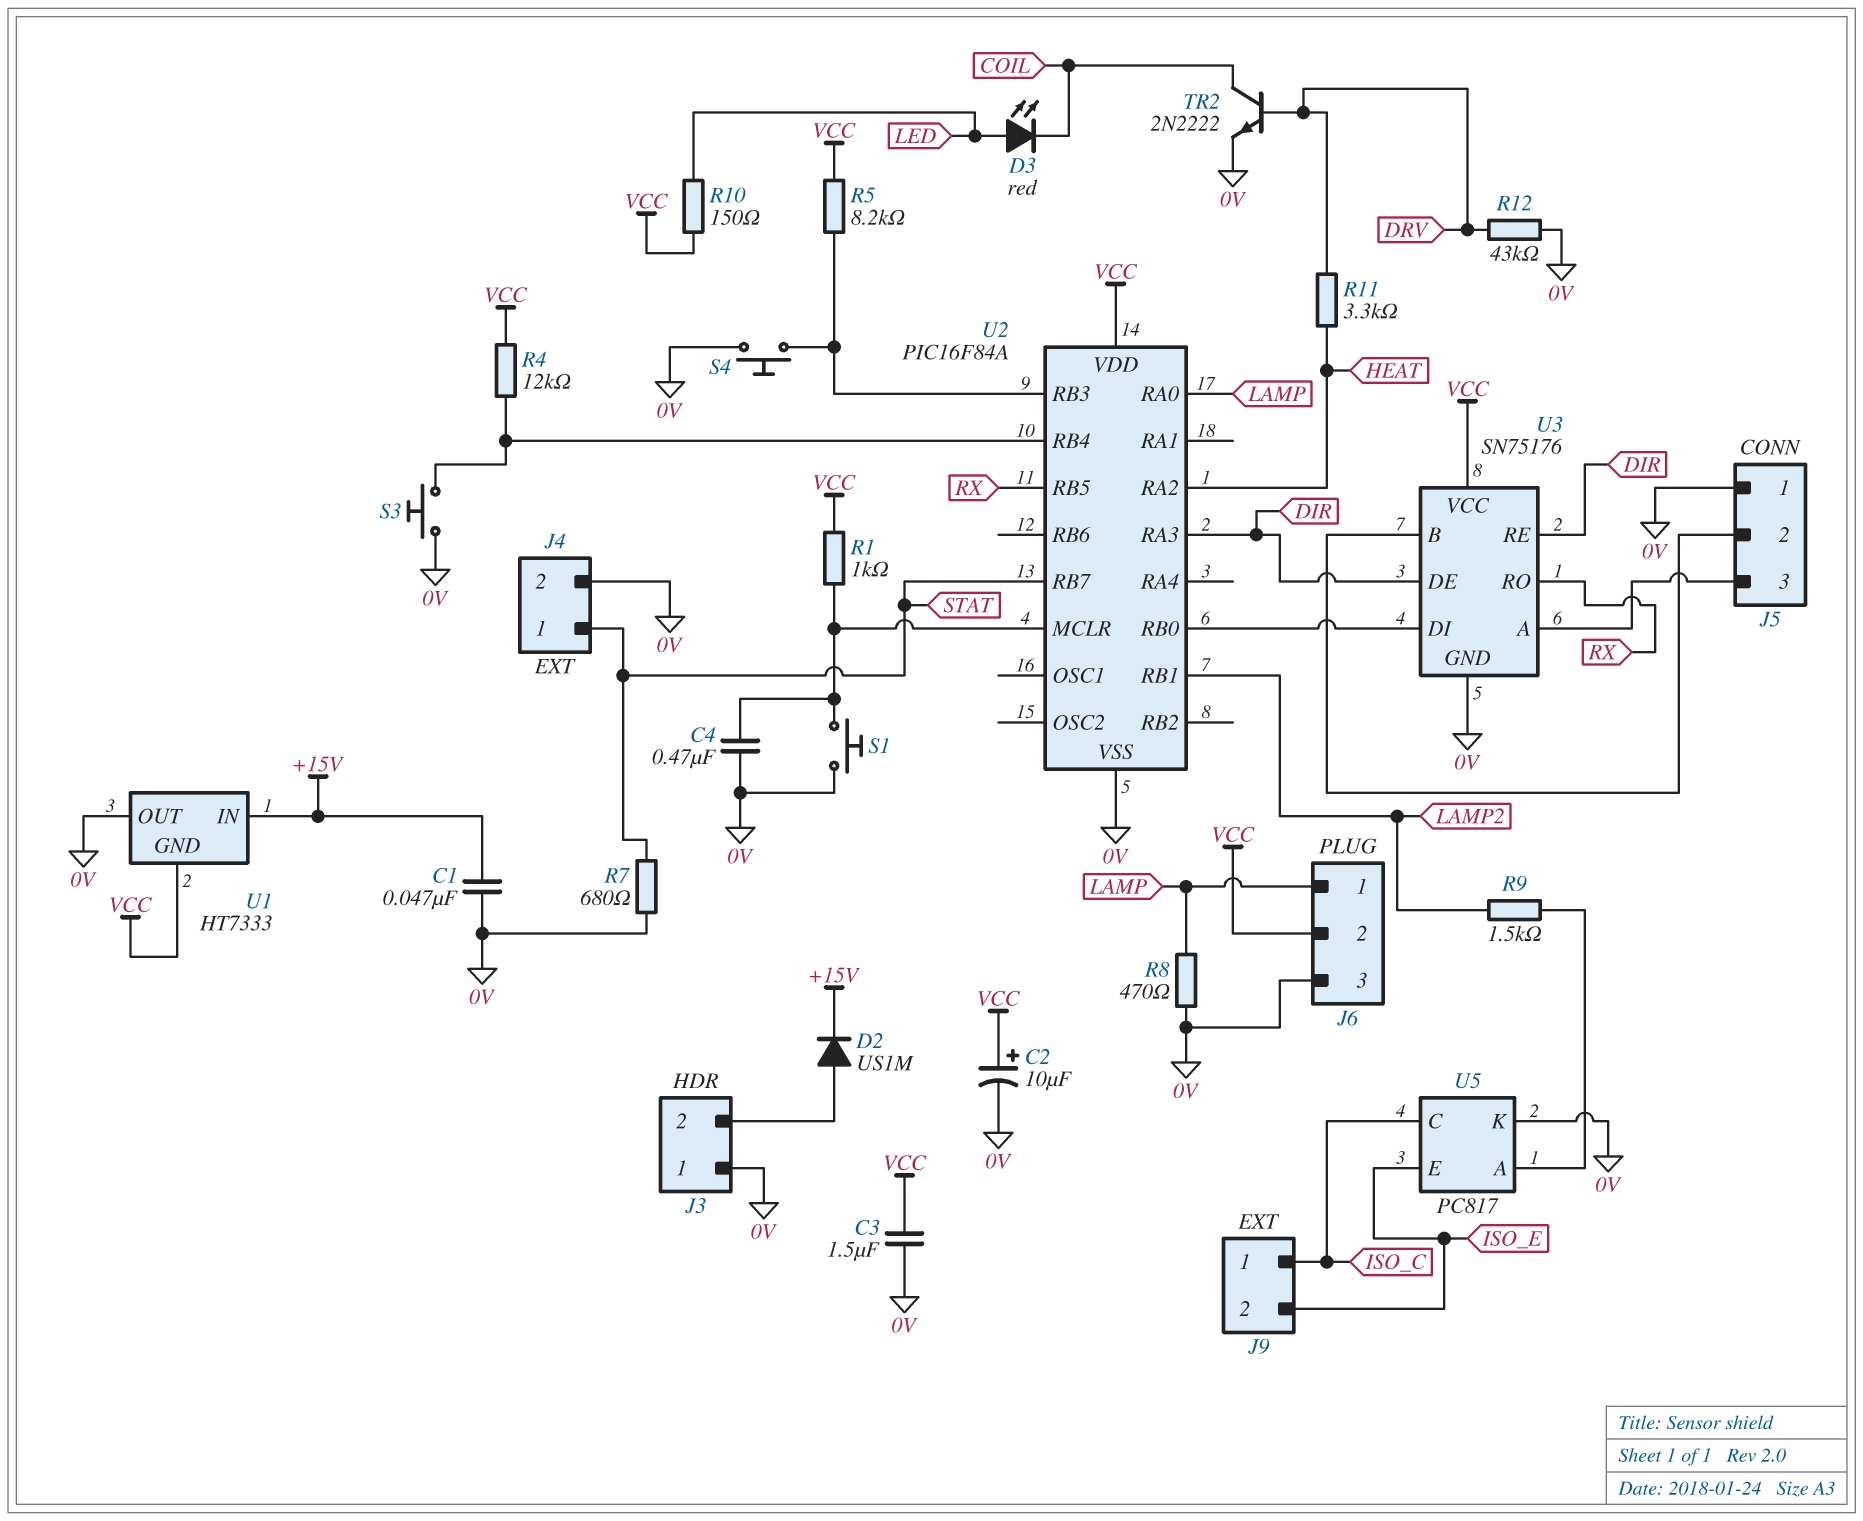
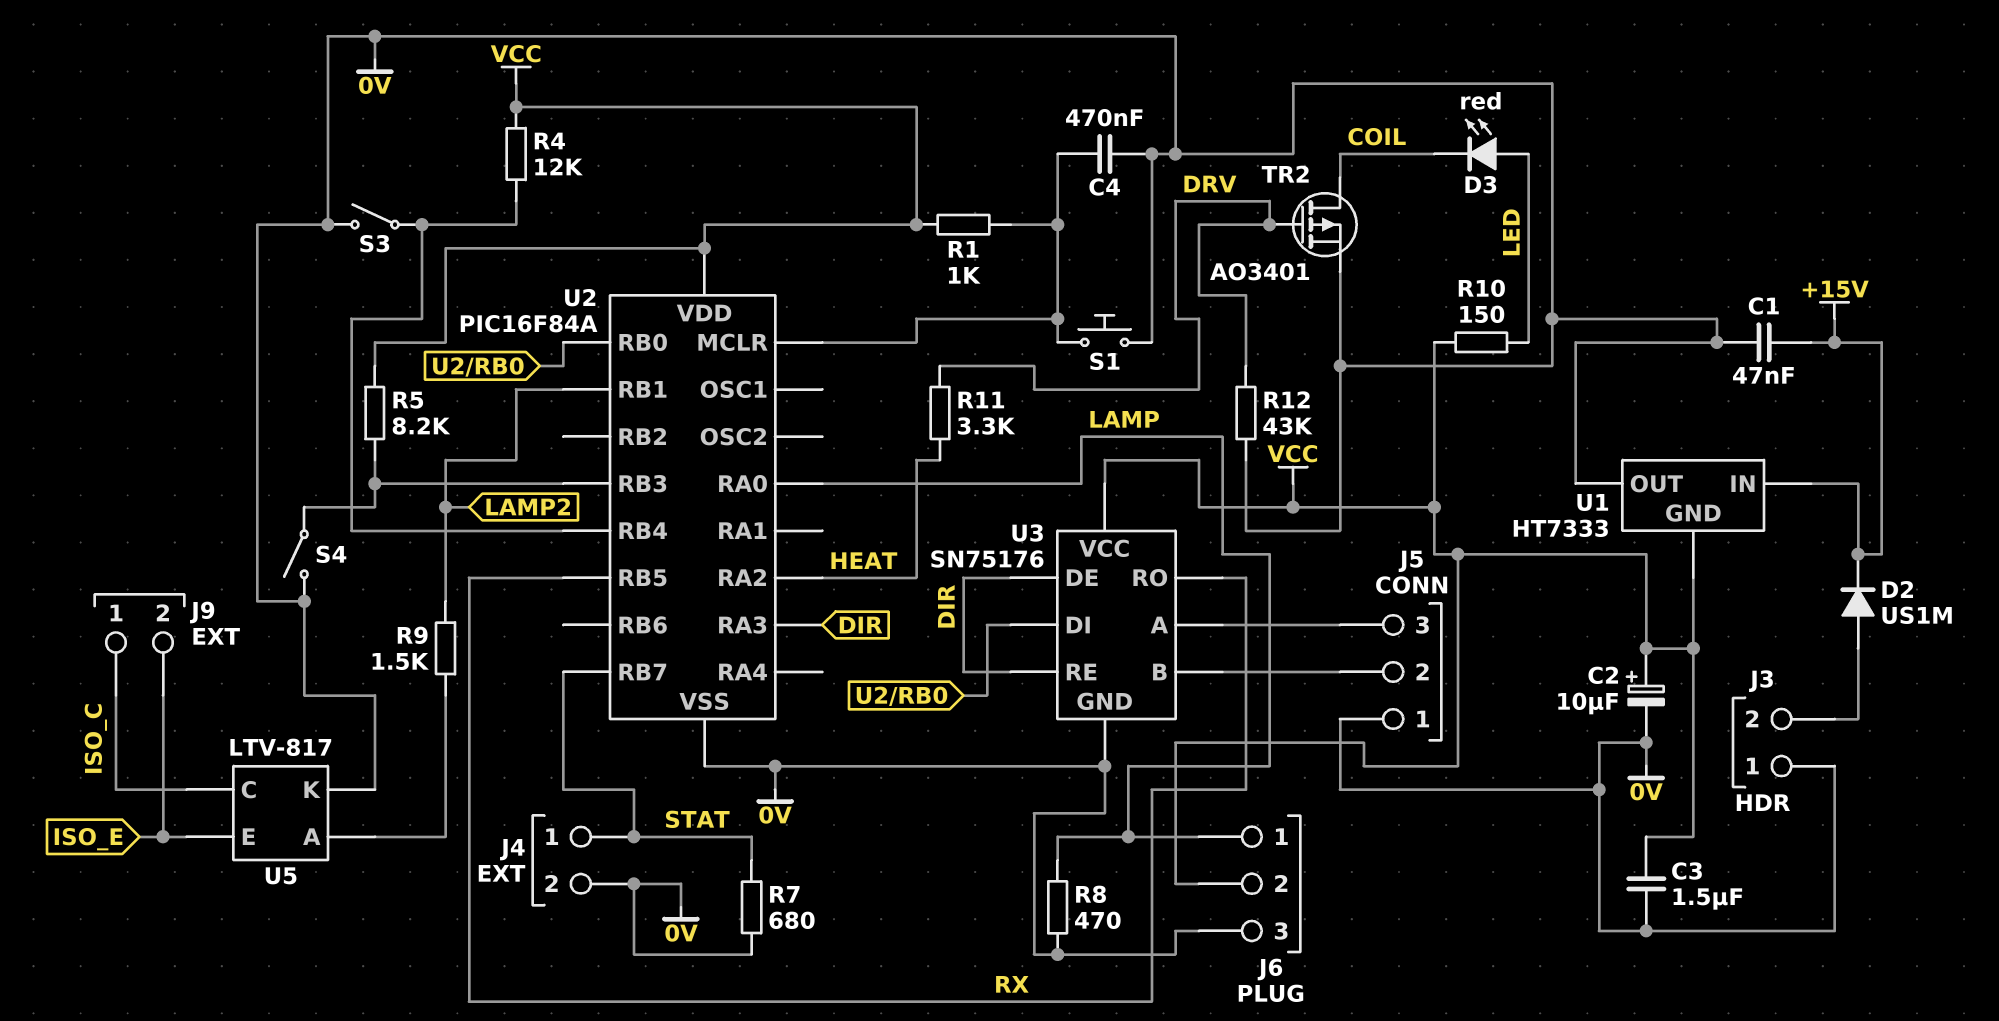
S3: button (0V, U2/RB4) -> switch (0V, U2/RB4)
S4: button (0V, U2/RB3) -> switch (0V, U2/RB3)
TR2: NPN 2N2222 (B DRV, C COIL, E 0V) -> PMOS AO3401 (G DRV, D COIL, S 0V)
U5: PC817 -> LTV-817

